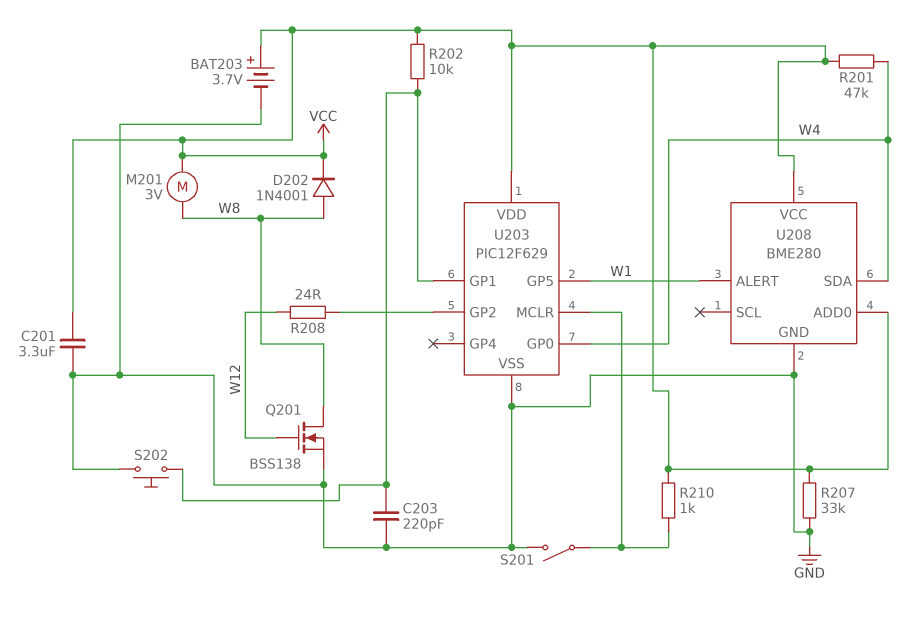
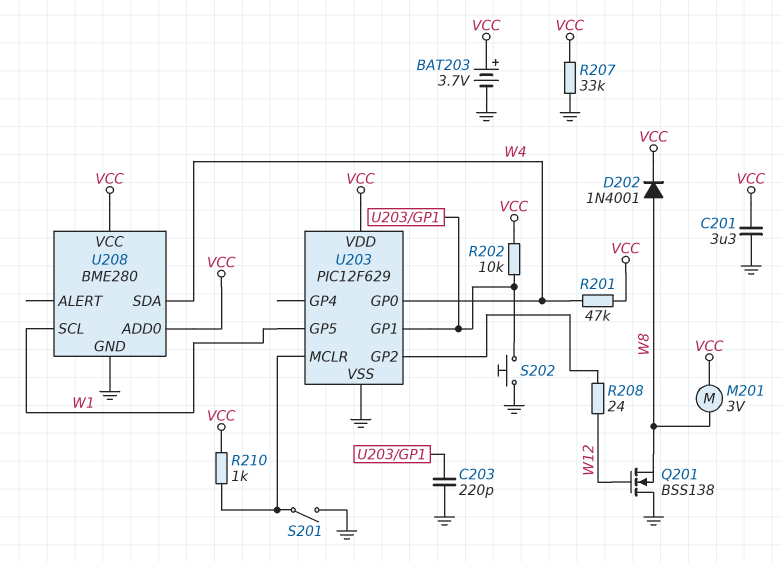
Q201: NMOS BSS138 (G W12, D W8, S GND) -> NMOS BSS138 (G W12, D GND, S W8)
U208 pin ALERT: W1 -> none
U208 pin SCL: none -> W1

